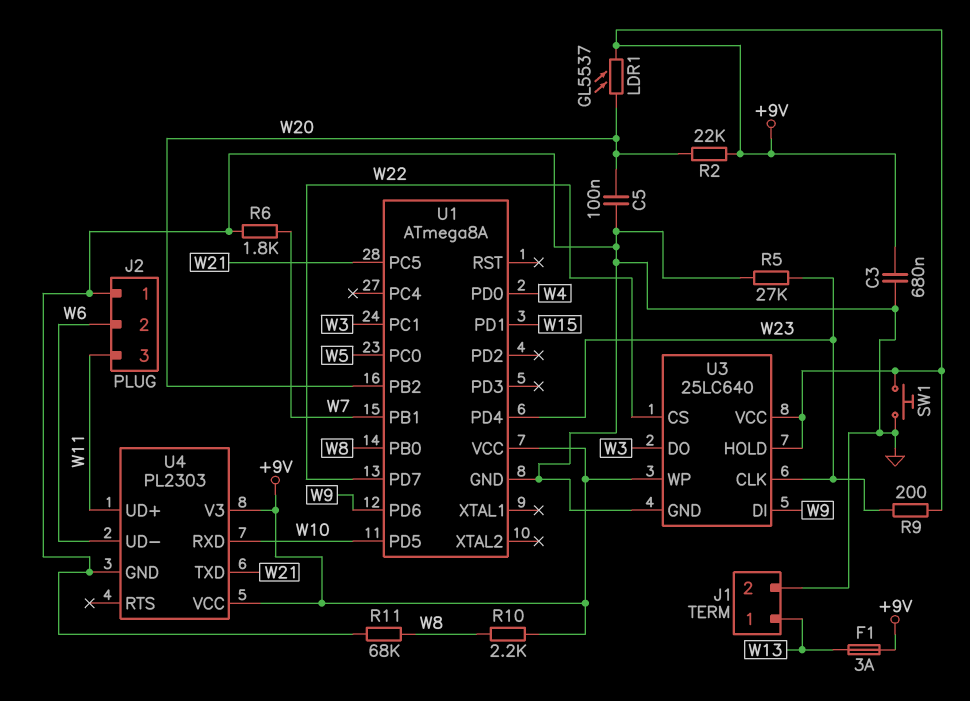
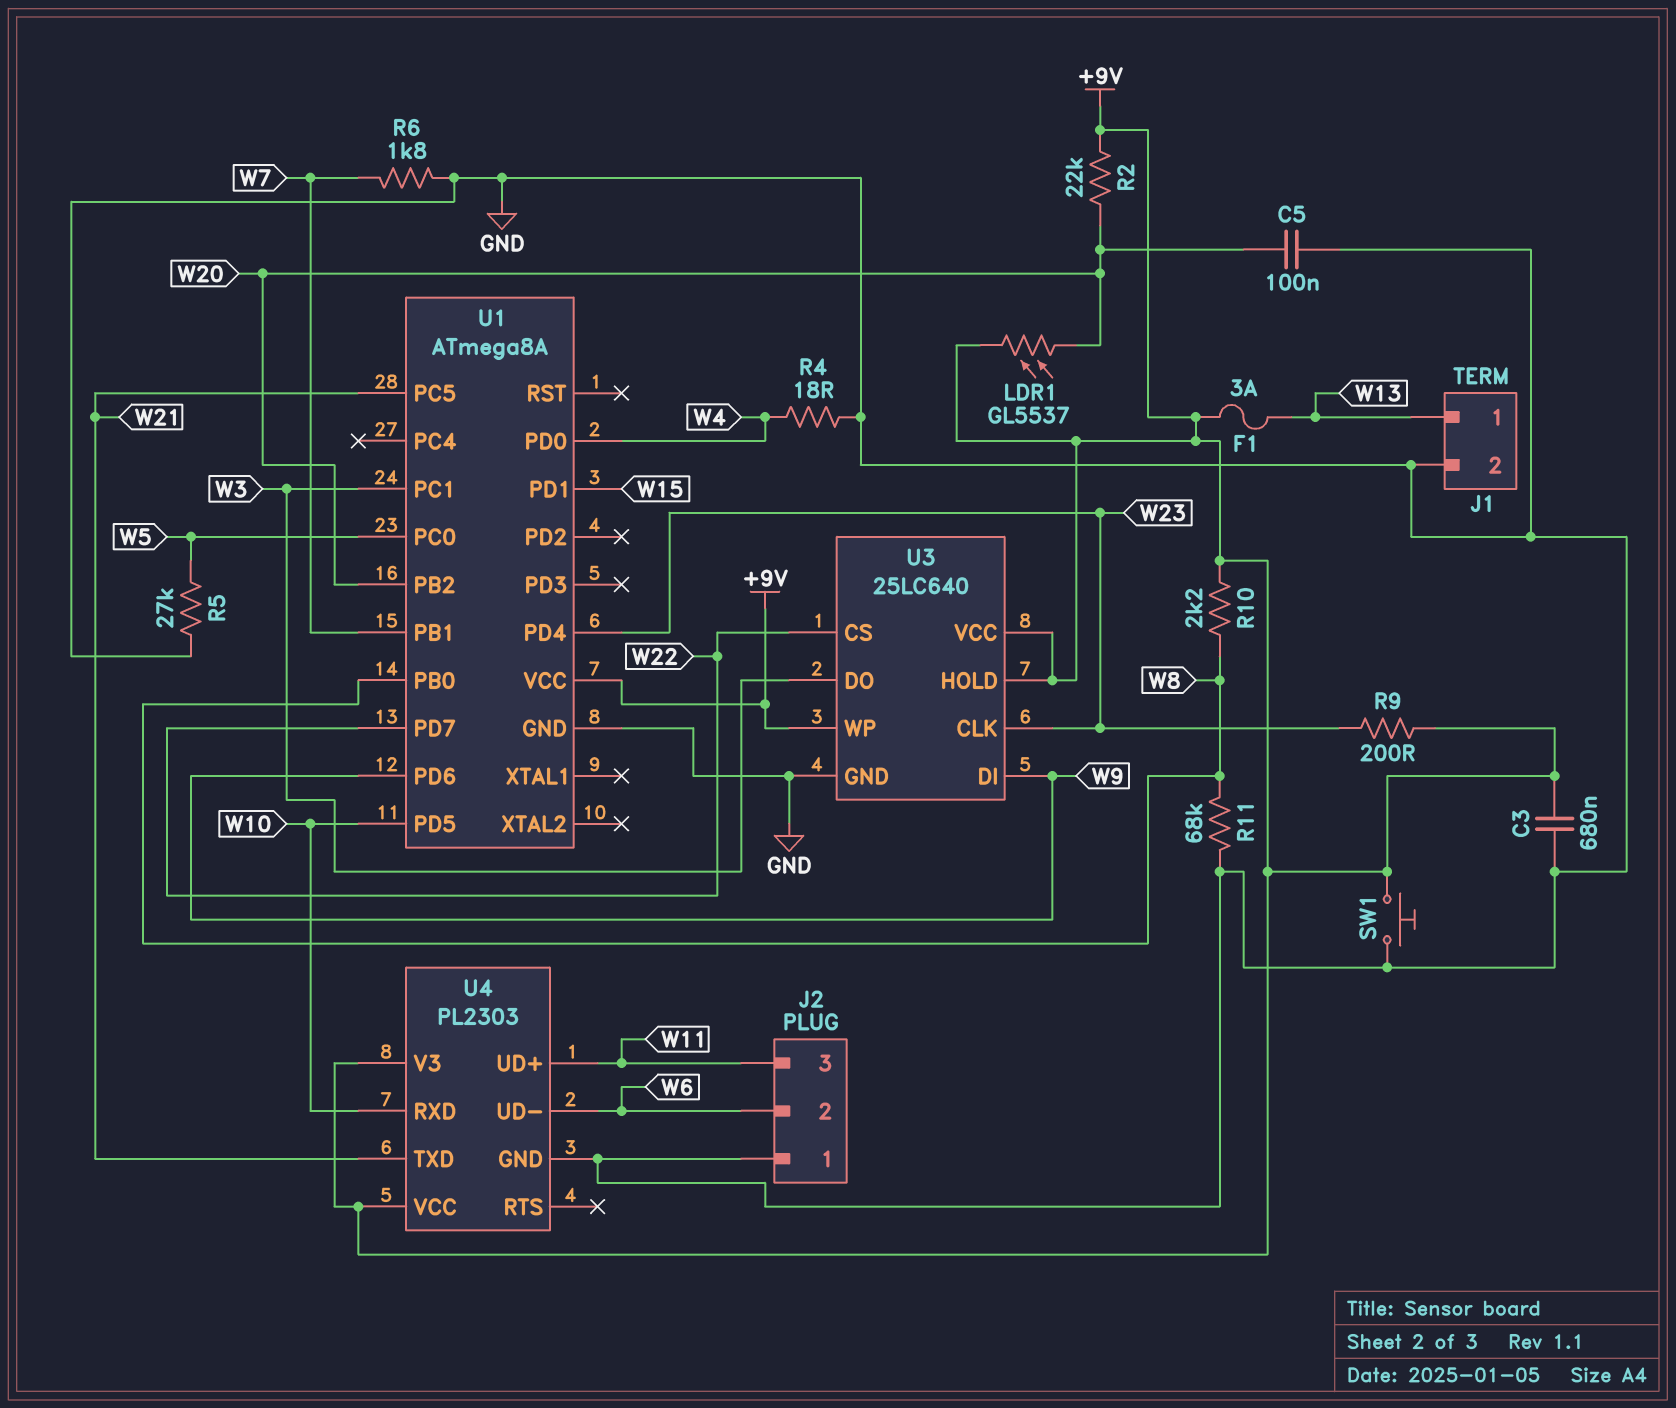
R4: none -> 18 (GND, W4)
R5: 27k (GND, W23) -> 27k (GND, W5)

